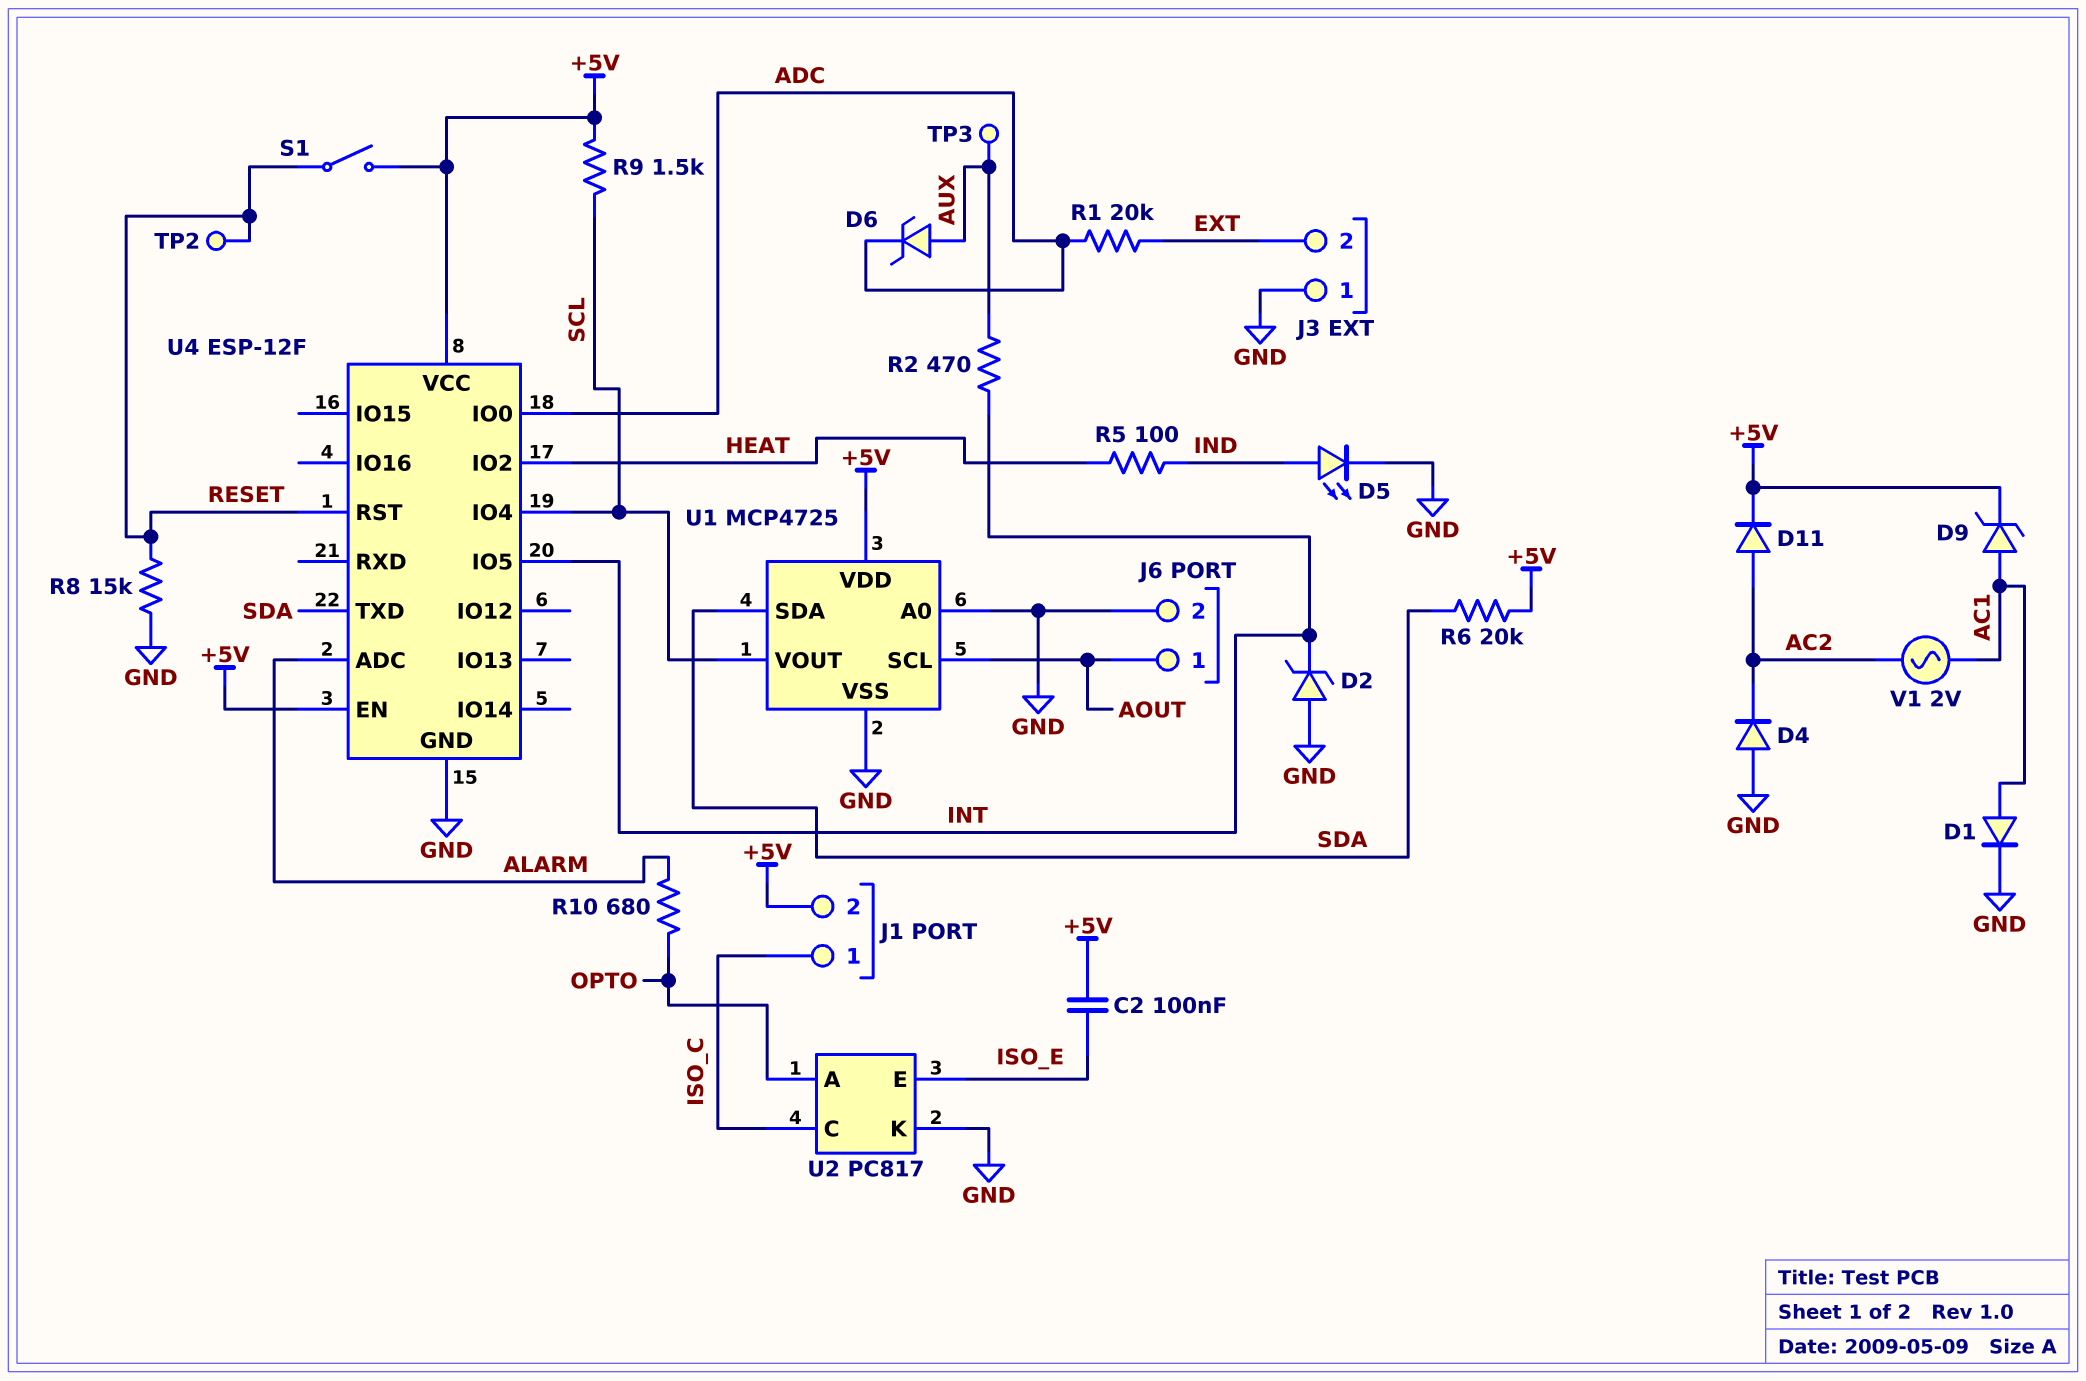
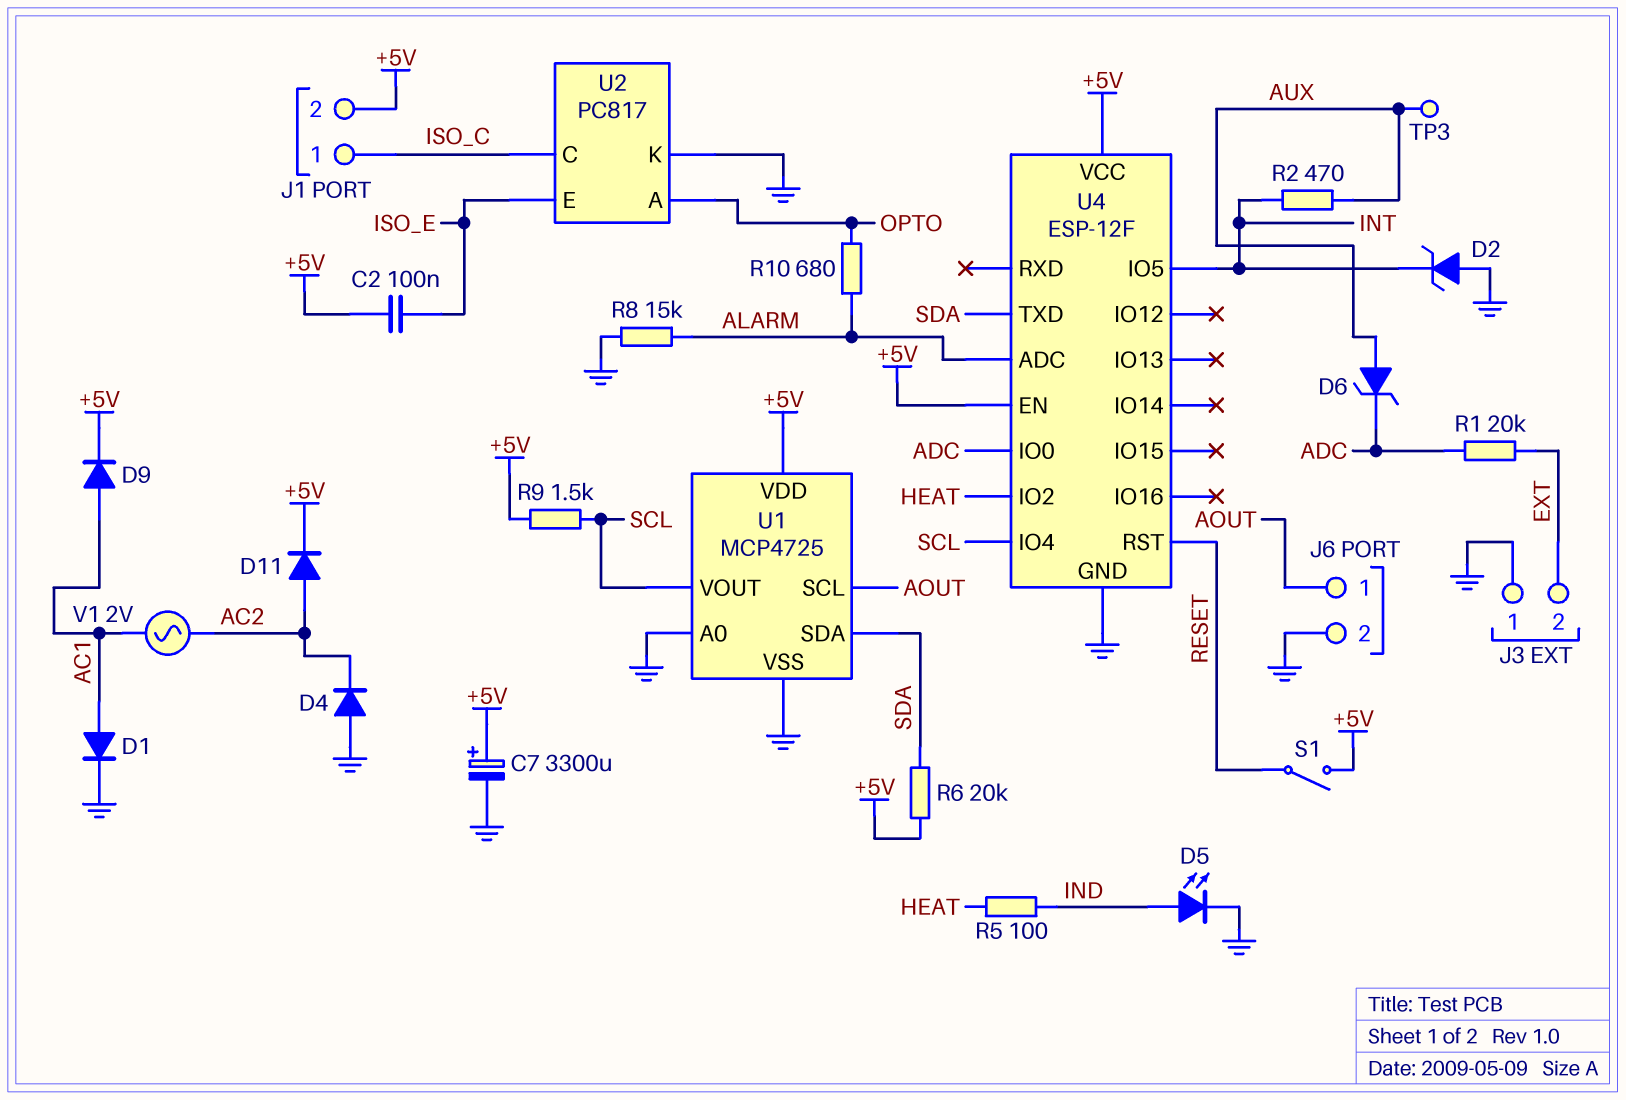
C7: none -> 3300uF (plus +5V, minus GND)
D9: zener (A AC1, K +5V) -> diode (A AC1, K +5V)
R8: 15k (GND, RESET) -> 15k (ALARM, GND)
TP2: test point (RESET) -> none

